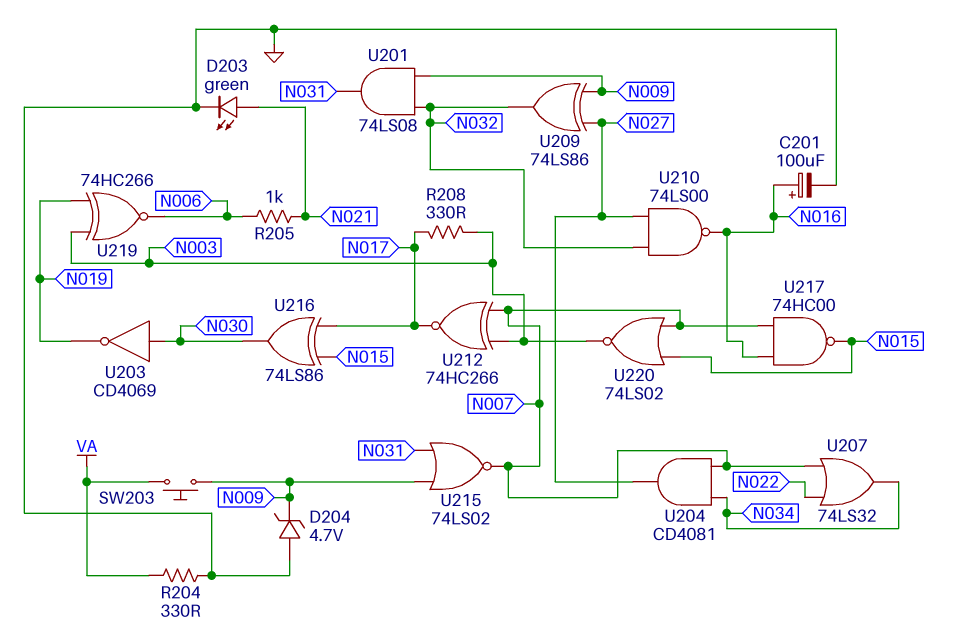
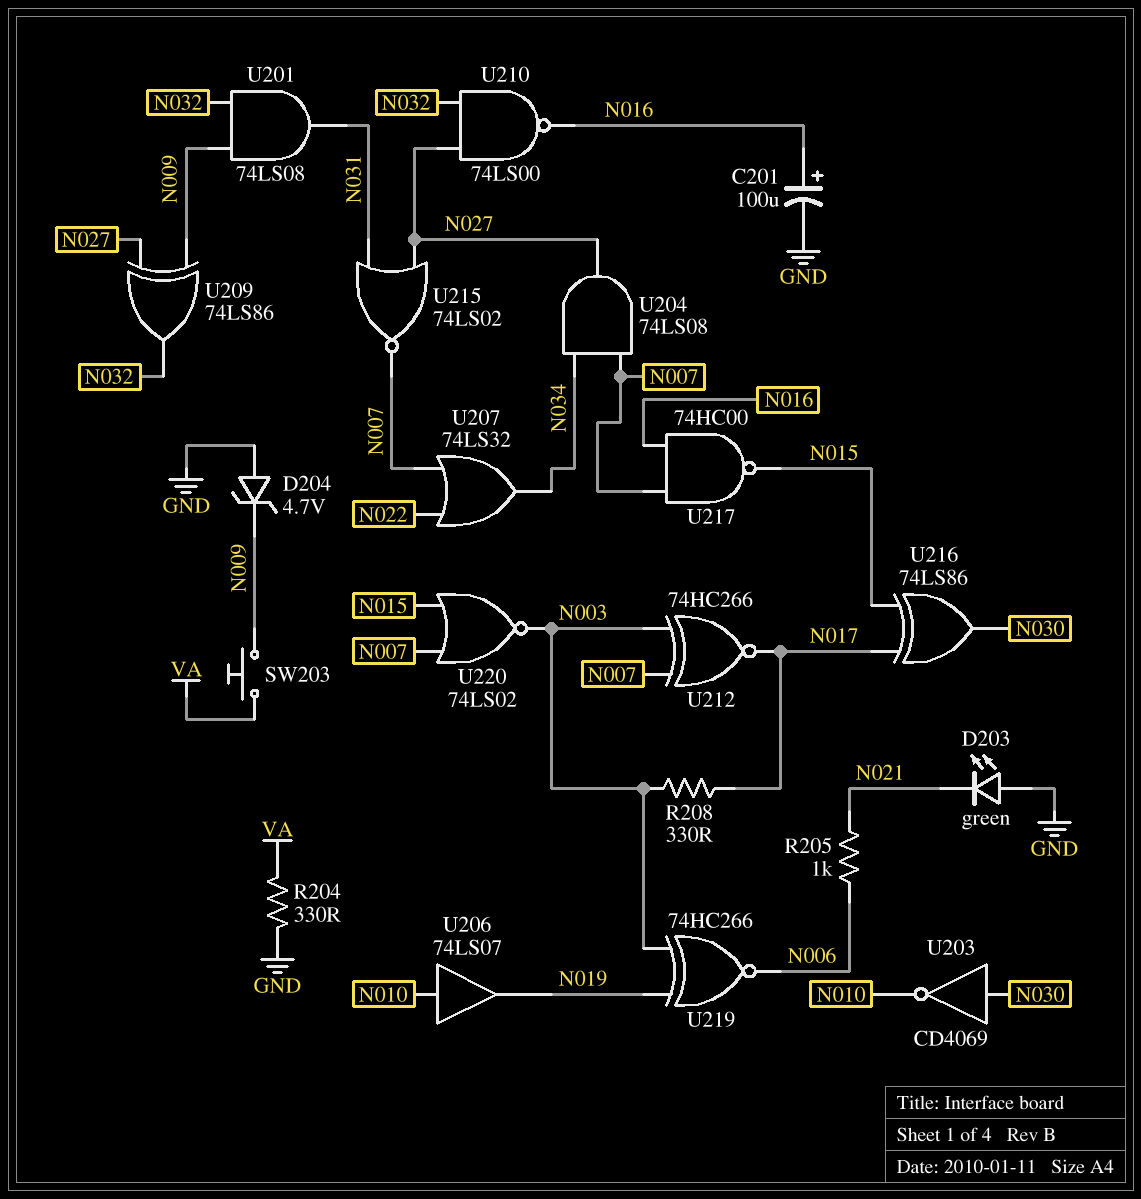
D203: LED green (A N021, K GND) -> LED green (A GND, K N021)
U203: NOT CD4069 (in N030, out N019) -> NOT CD4069 (in N030, out N010)
U204: AND CD4081 (in N007, in N034, out N027) -> AND 74LS08 (in N007, in N034, out N027)
U206: none -> buffer 74LS07 (in N010, out N019)
U215: NOR 74LS02 (in N009, in N031, out N007) -> NOR 74LS02 (in N027, in N031, out N007)

